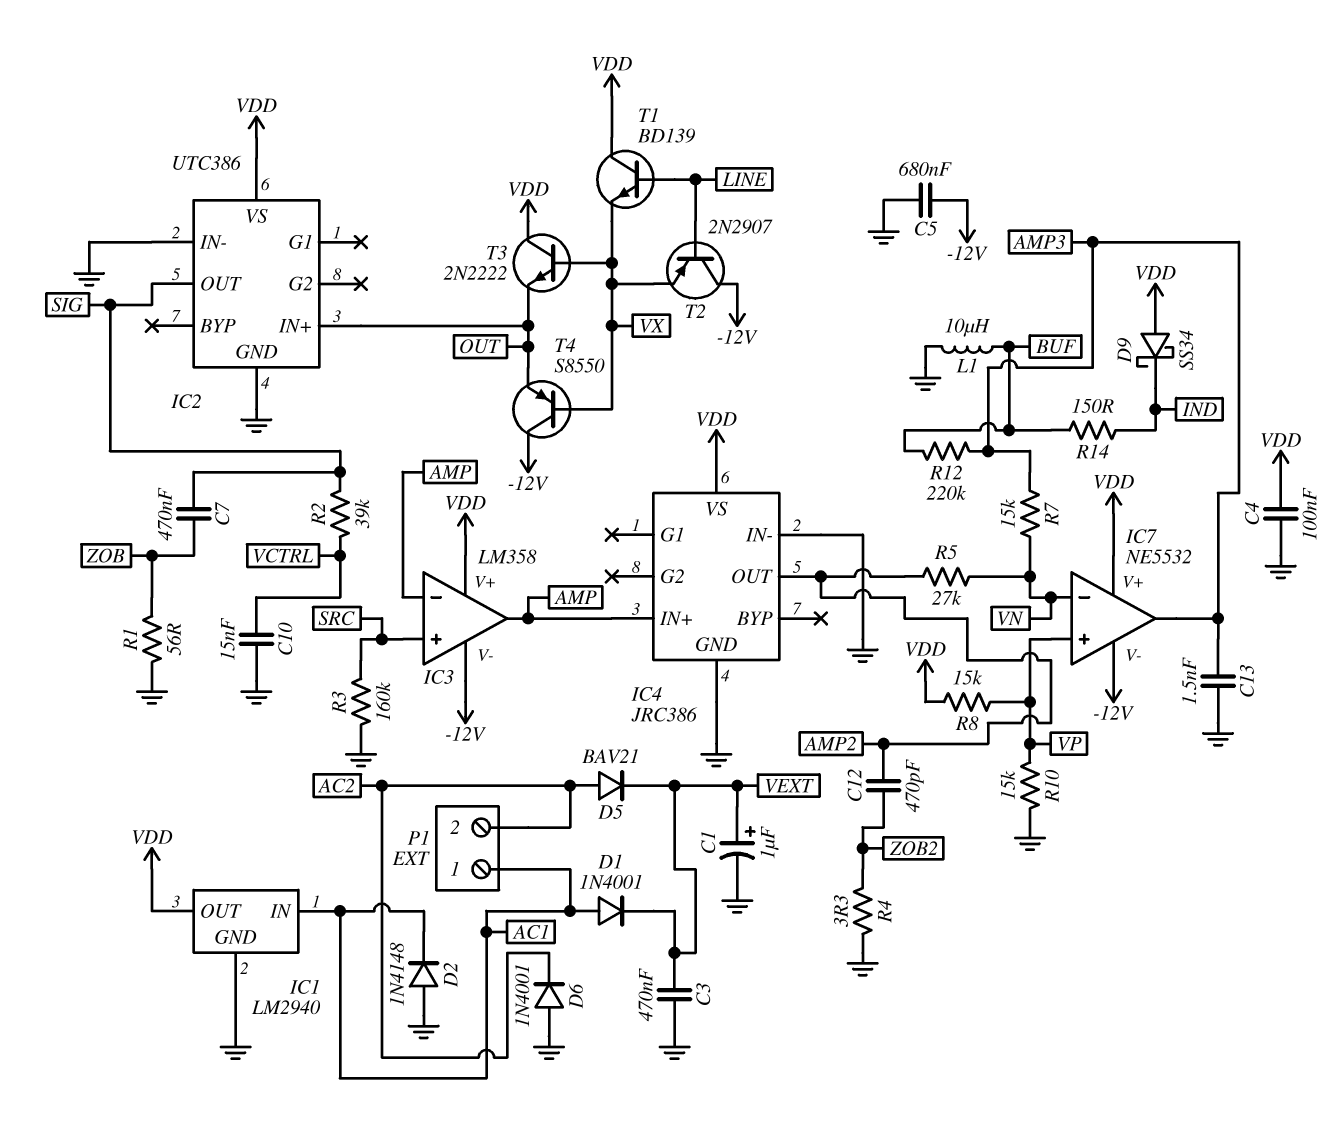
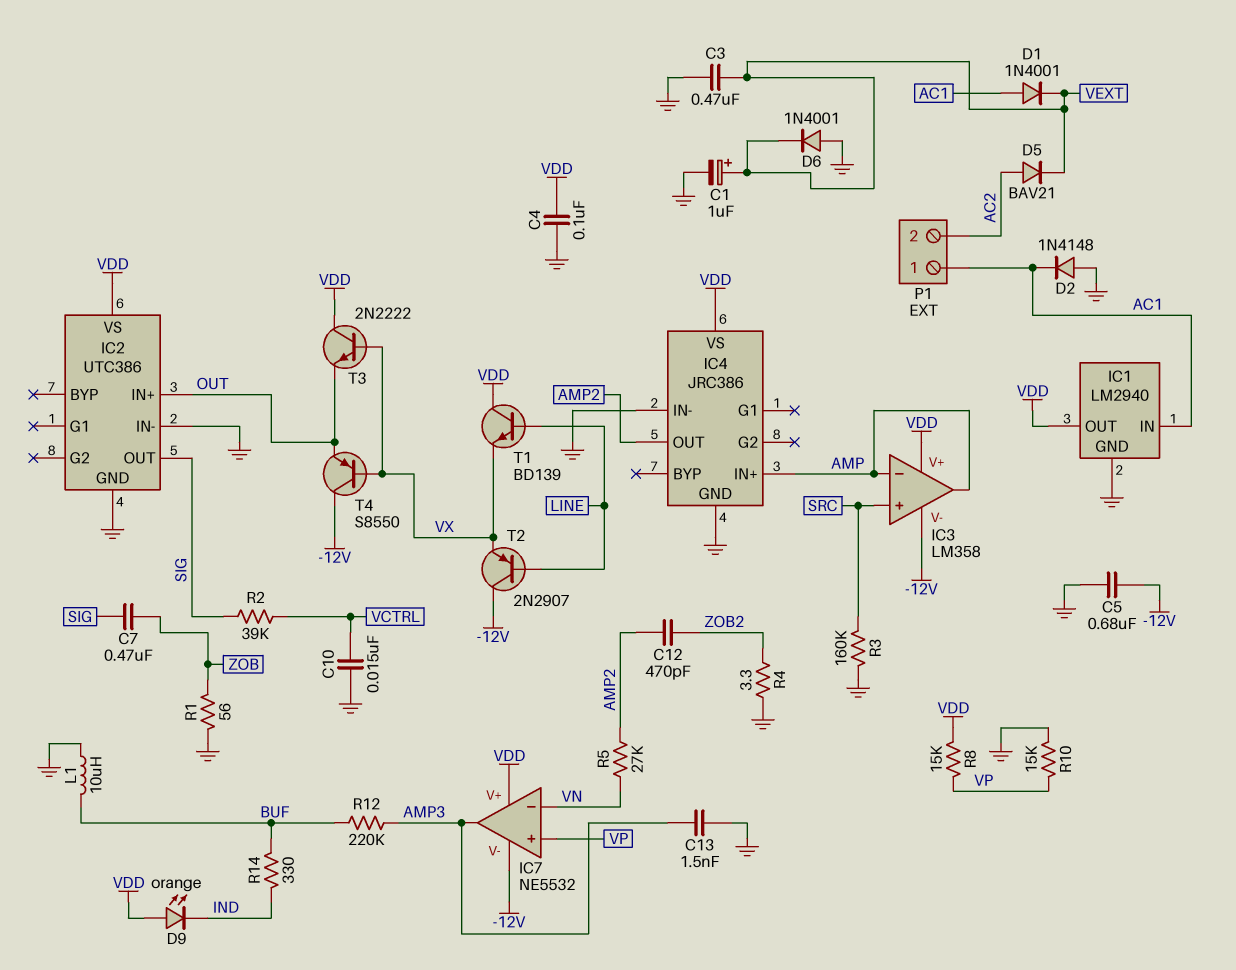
D6: diode 1N4001 (A GND, K AC2) -> diode 1N4001 (A GND, K VEXT)
D9: schottky SS34 (A VDD, K IND) -> LED orange (A VDD, K IND)
R7: 15k (AMP3, VN) -> none
R14: 150 (BUF, IND) -> 330 (BUF, IND)

